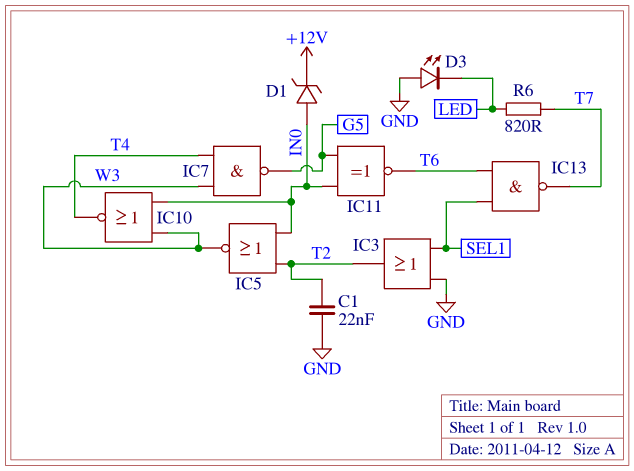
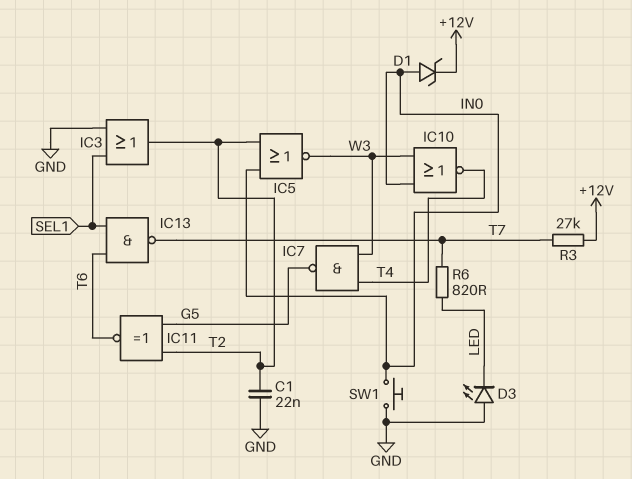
IC11: XNOR (in G5, in IN0, out T6) -> XNOR (in G5, in T2, out T6)
R3: none -> 27k (+12V, T7)
SW1: none -> button (GND, IN0)

